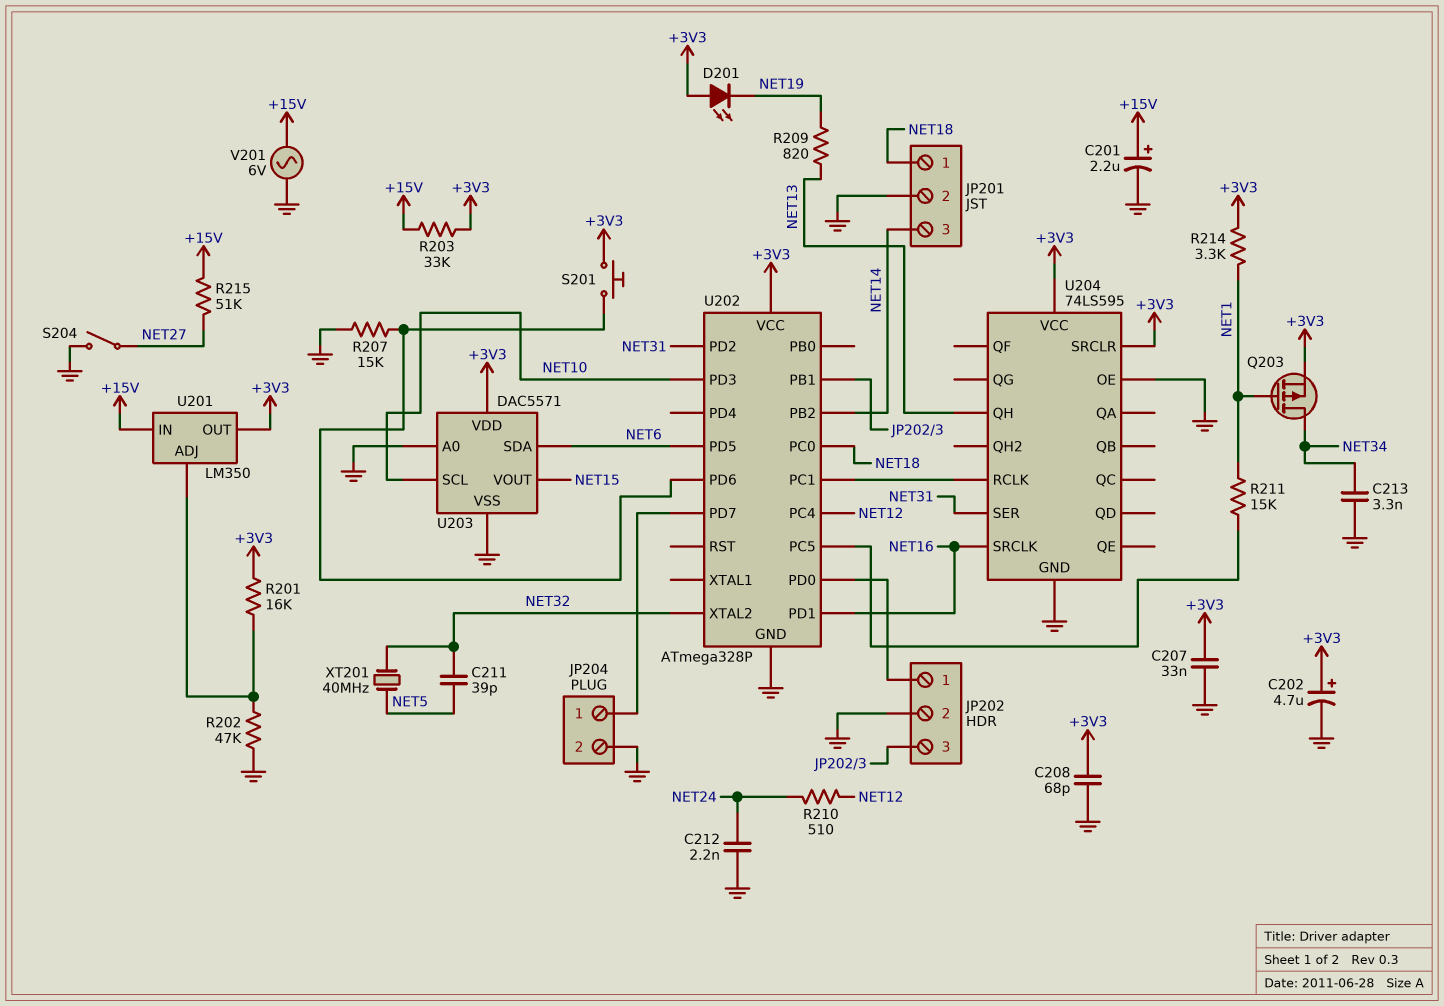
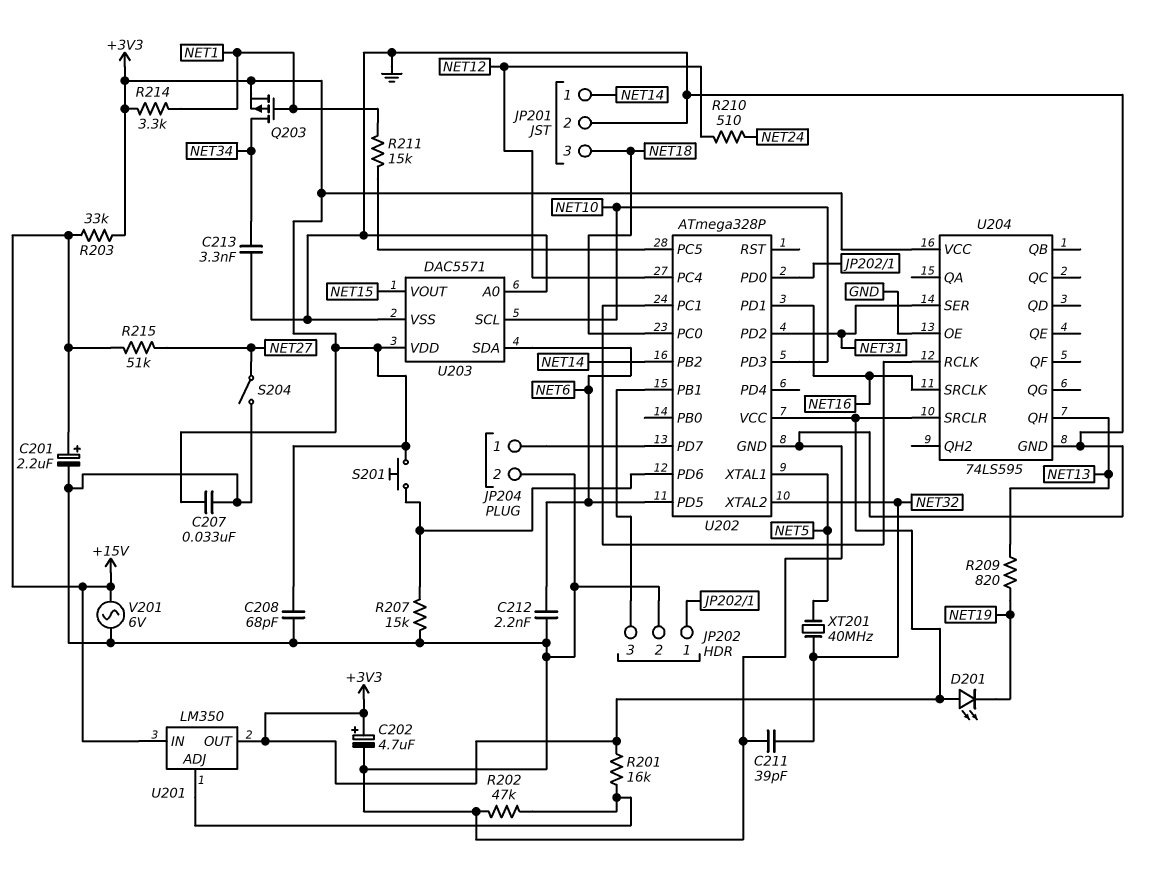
C211: 39pF (NET5, NET32) -> 39pF (GND, NET32)
C212: 2.2nF (GND, NET24) -> 2.2nF (GND, NET6)
JP201 pin 1: NET18 -> NET14
JP201 pin 3: NET14 -> NET18
U202 pin XTAL1: none -> NET5

